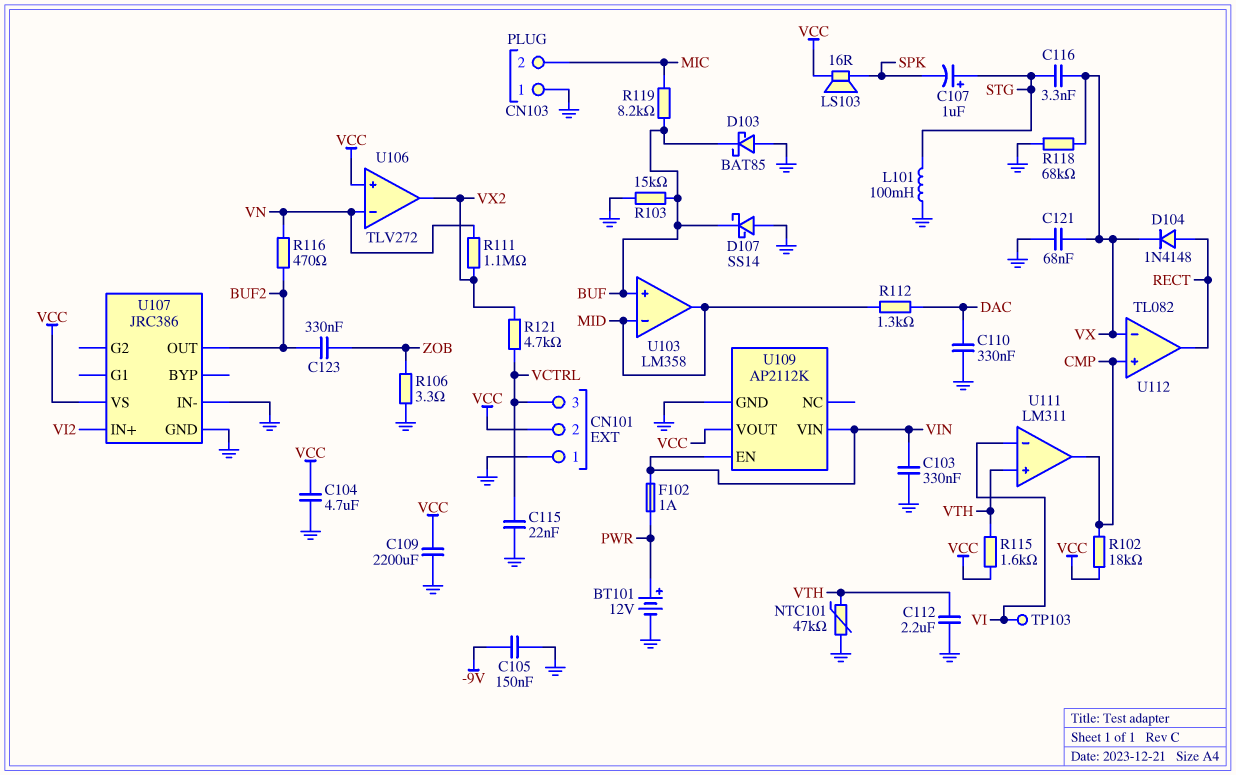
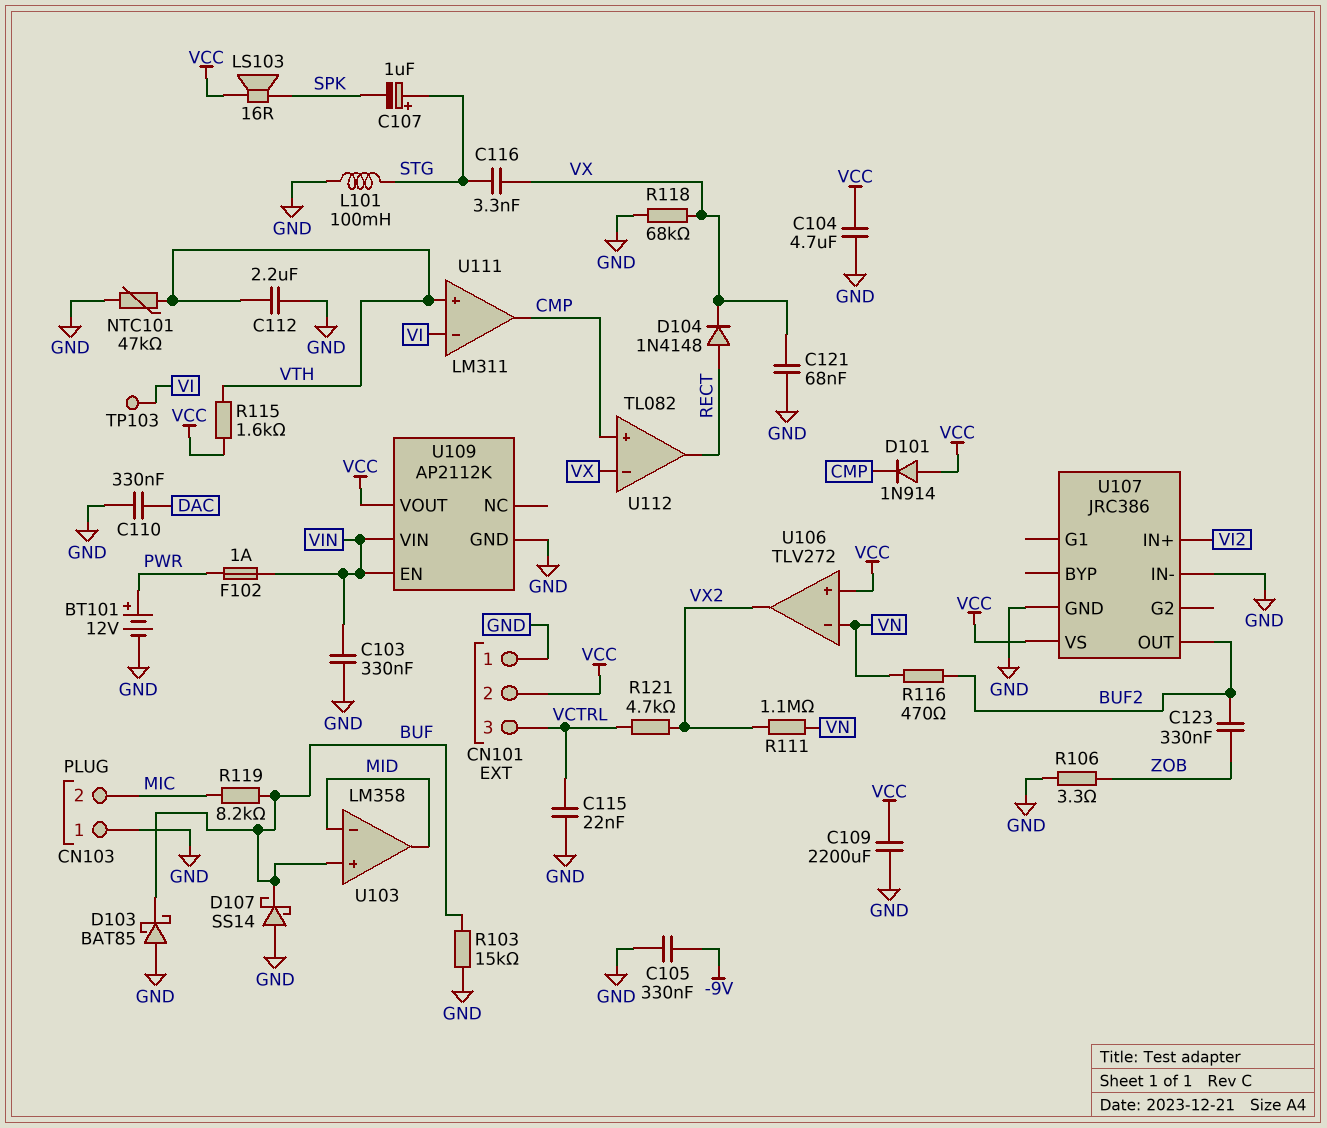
C105: 150nF (-9V, GND) -> 330nF (-9V, GND)
D101: none -> diode 1N914 (A VCC, K CMP)
R102: 18k (CMP, VCC) -> none
R112: 1.3k (DAC, MID) -> none

